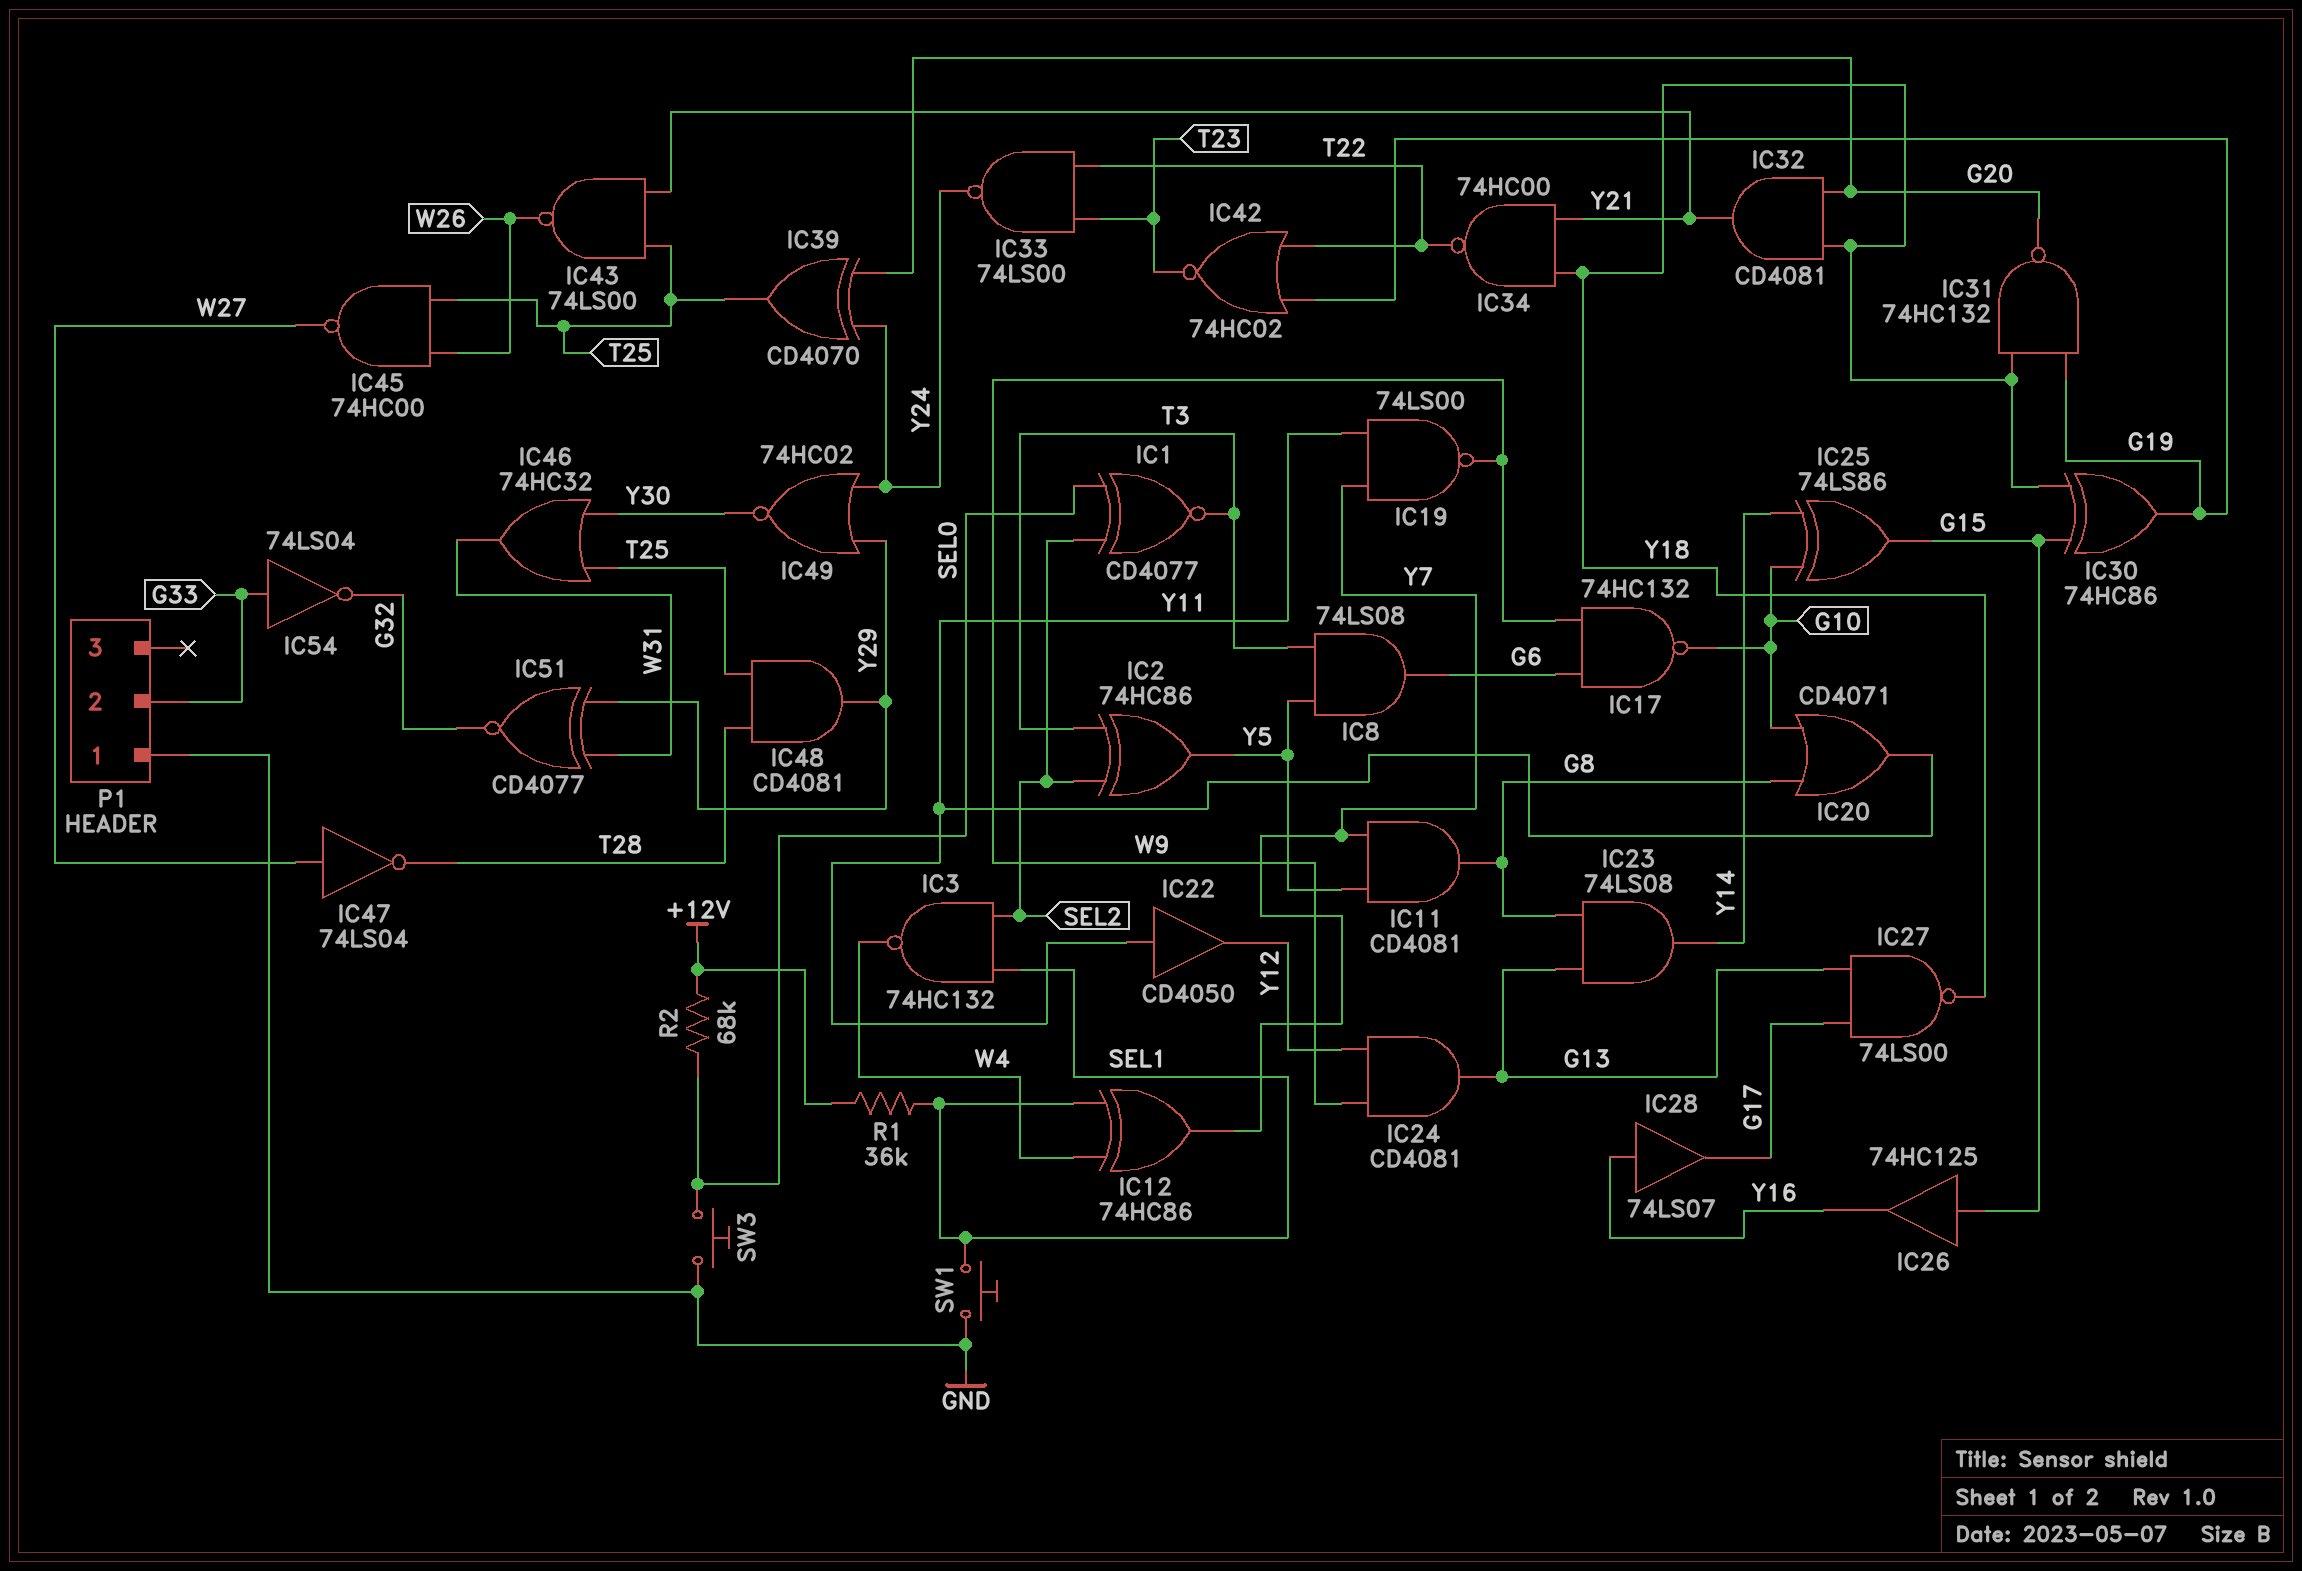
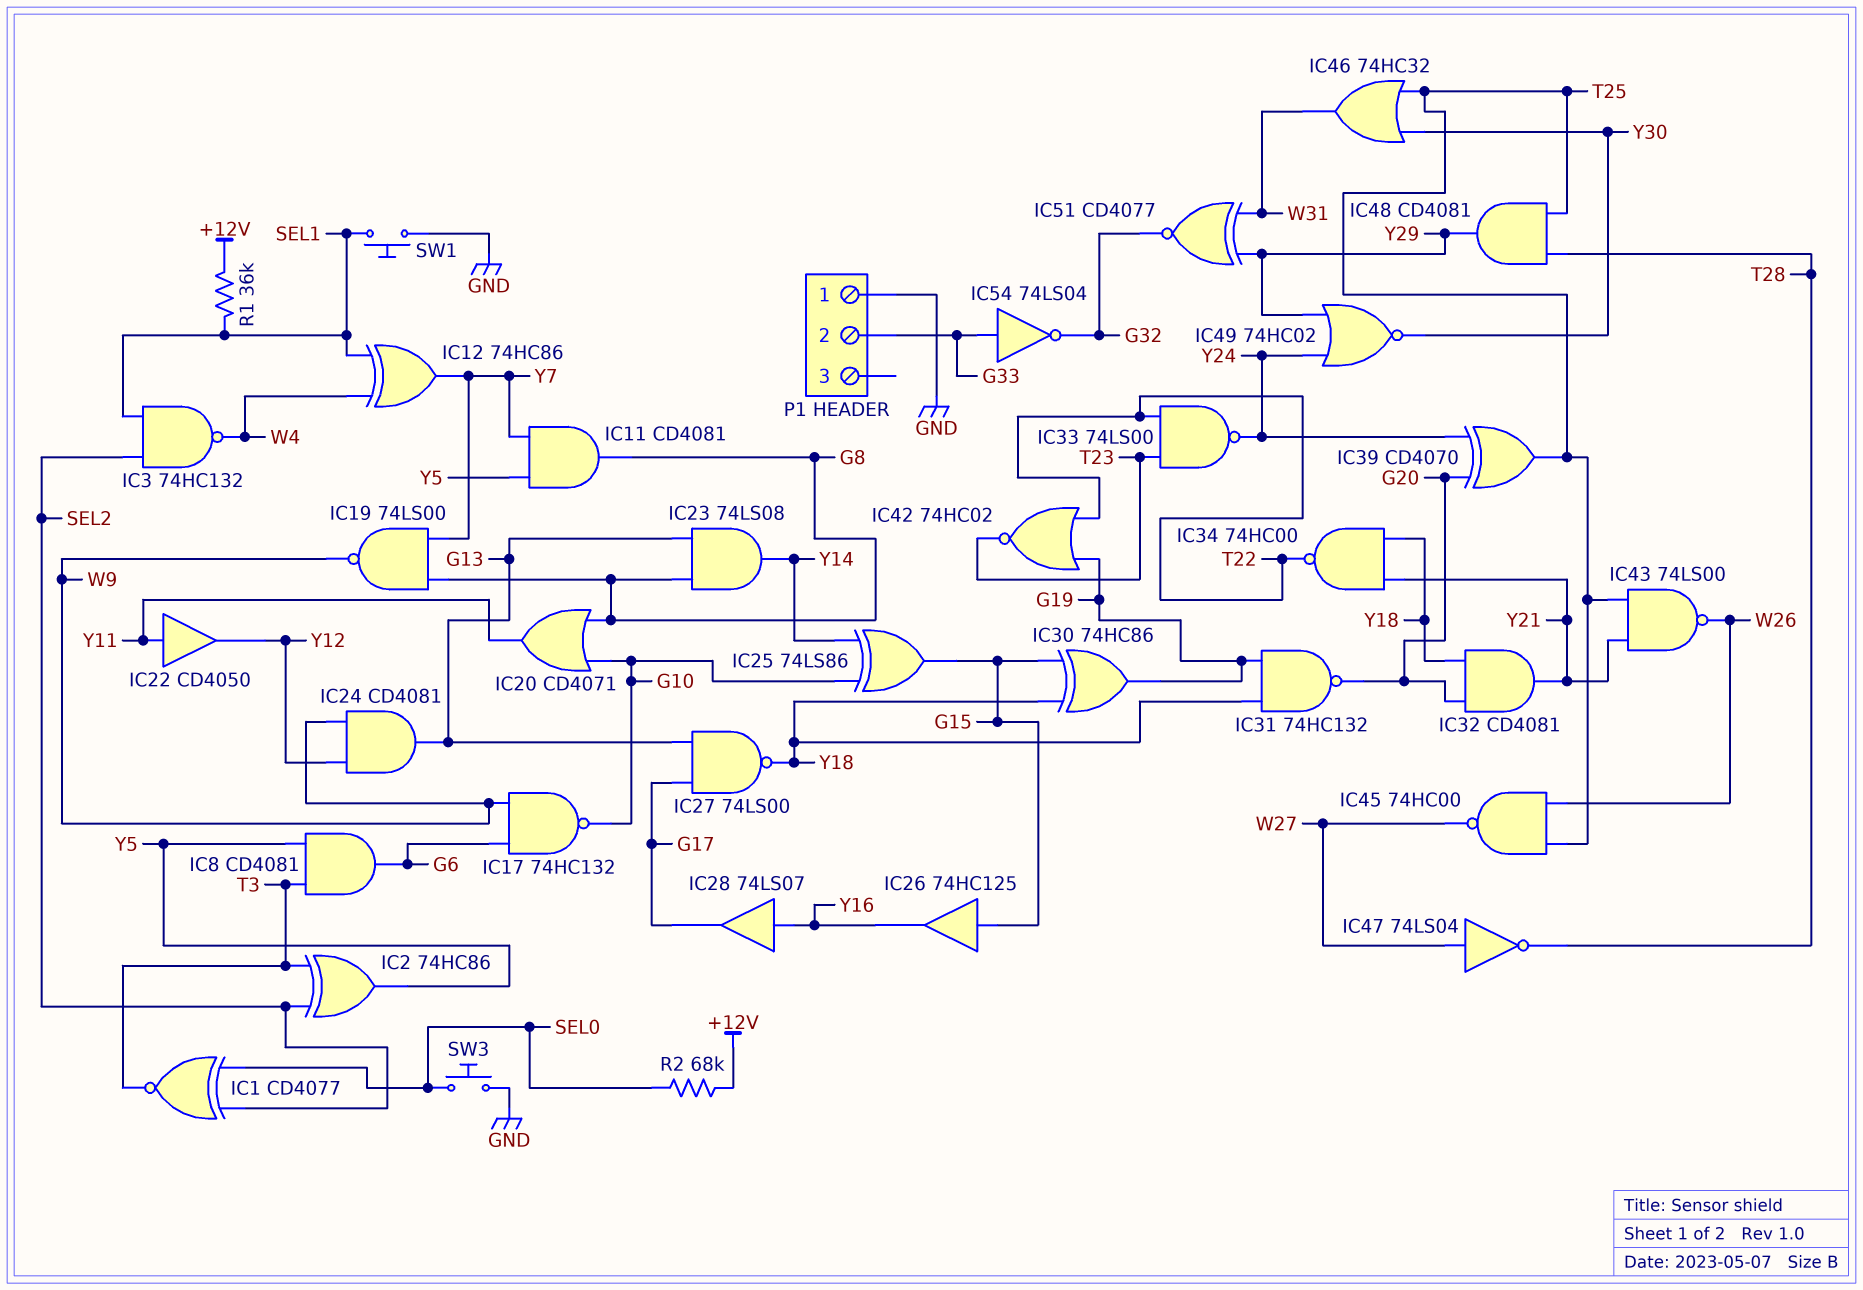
IC8: AND 74LS08 (in T3, in Y5, out G6) -> AND CD4081 (in T3, in Y5, out G6)
IC19: NAND 74LS00 (in Y7, in Y11, out W9) -> NAND 74LS00 (in G8, in Y7, out W9)

